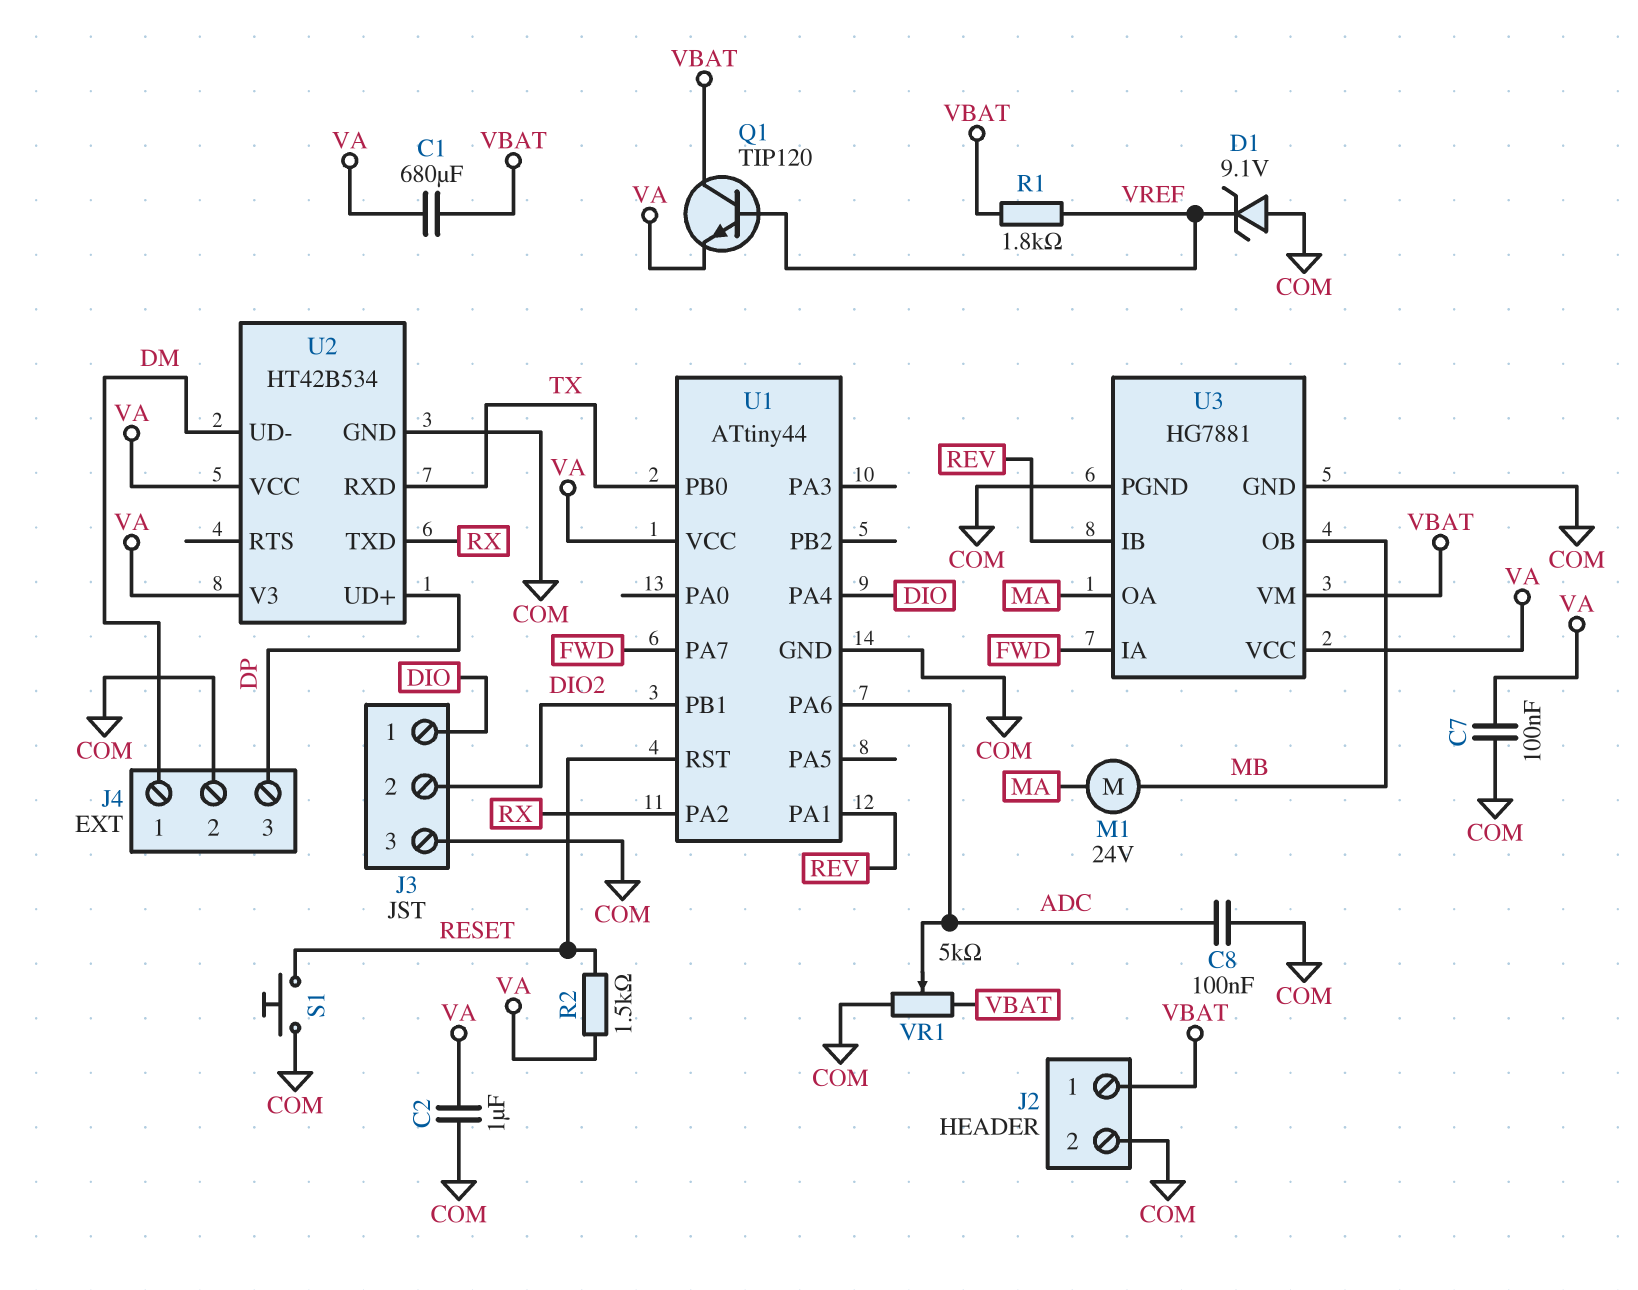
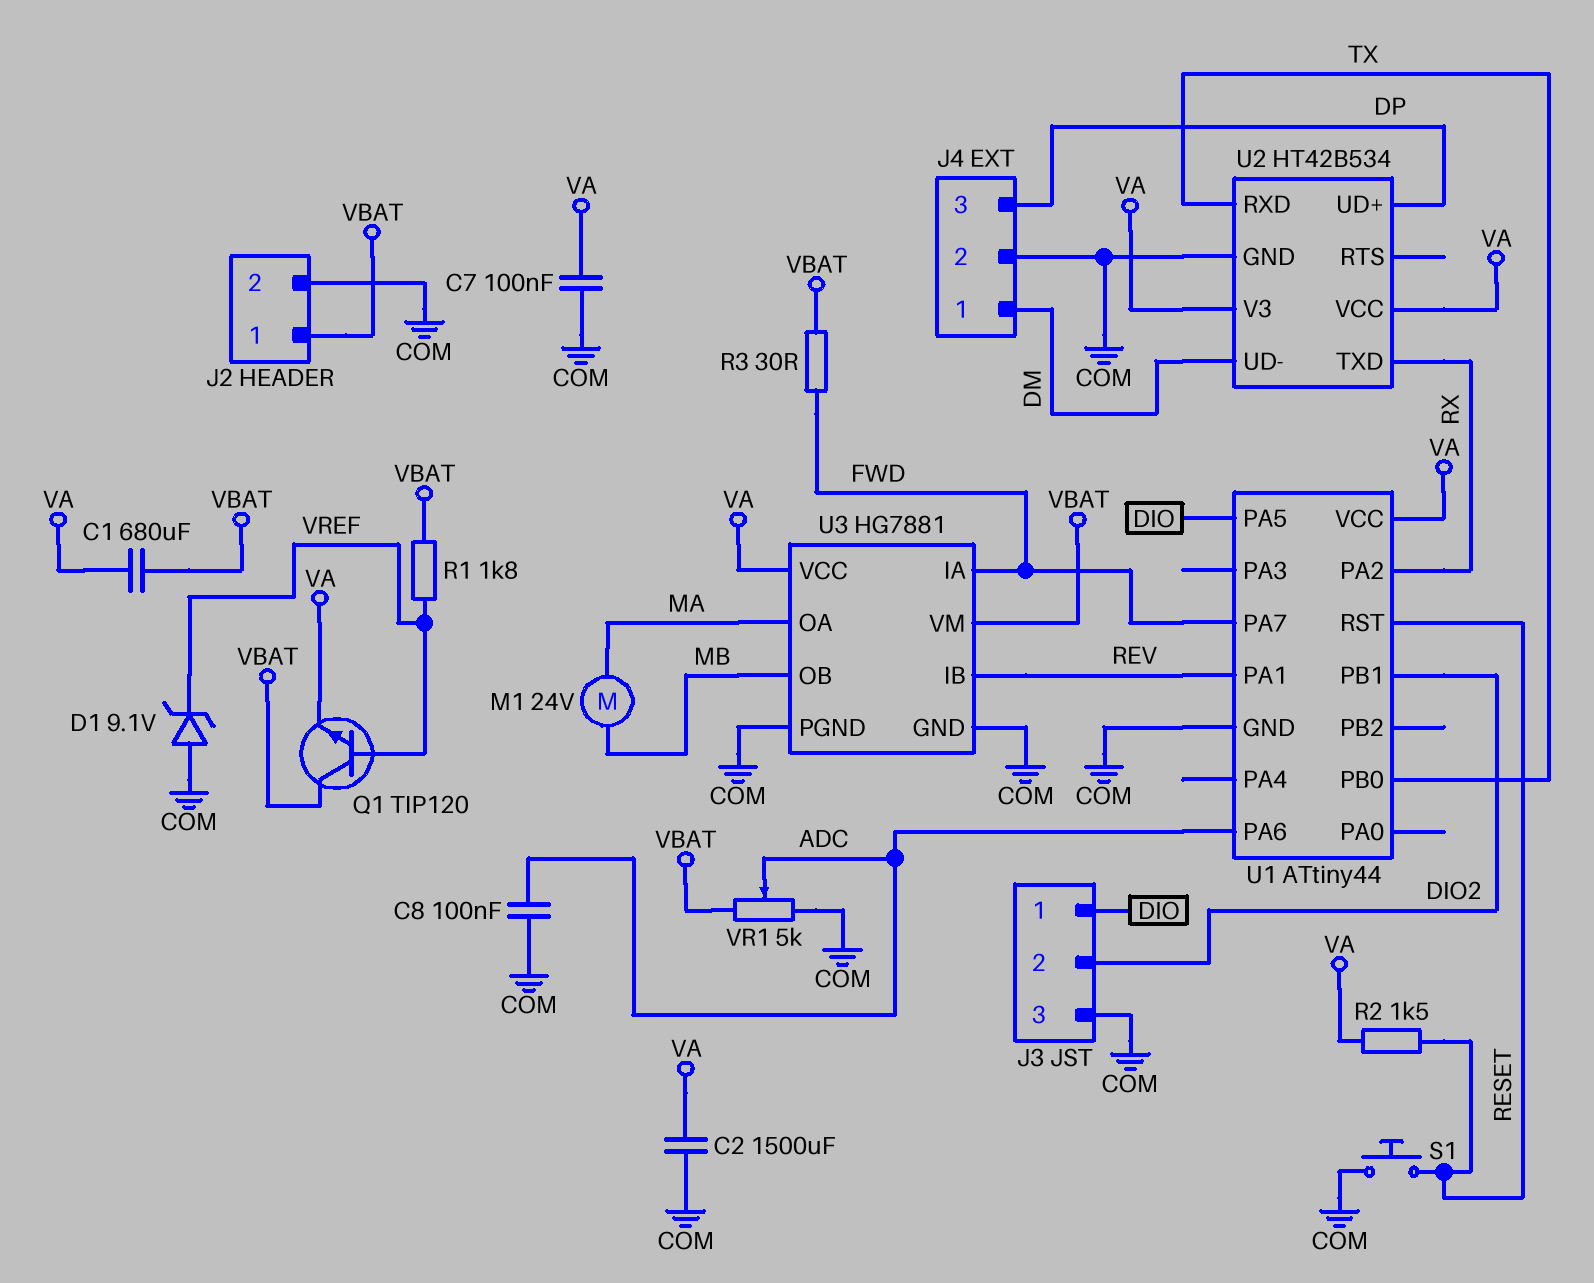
C2: 1uF (COM, VA) -> 1500uF (COM, VA)
R3: none -> 30 (FWD, VBAT)
U1 pin PA4: DIO -> none
U1 pin PA5: none -> DIO

